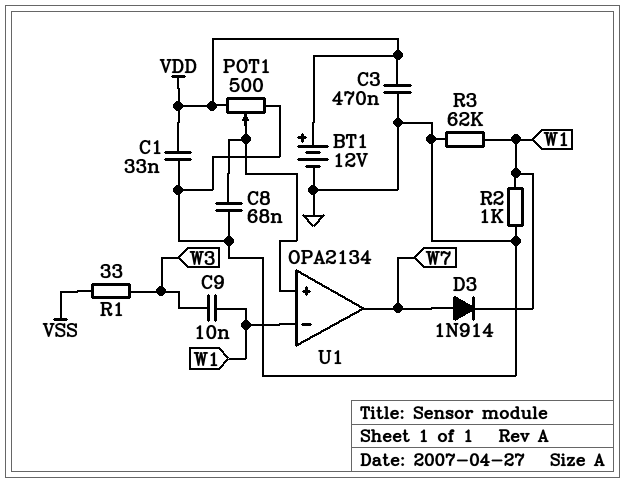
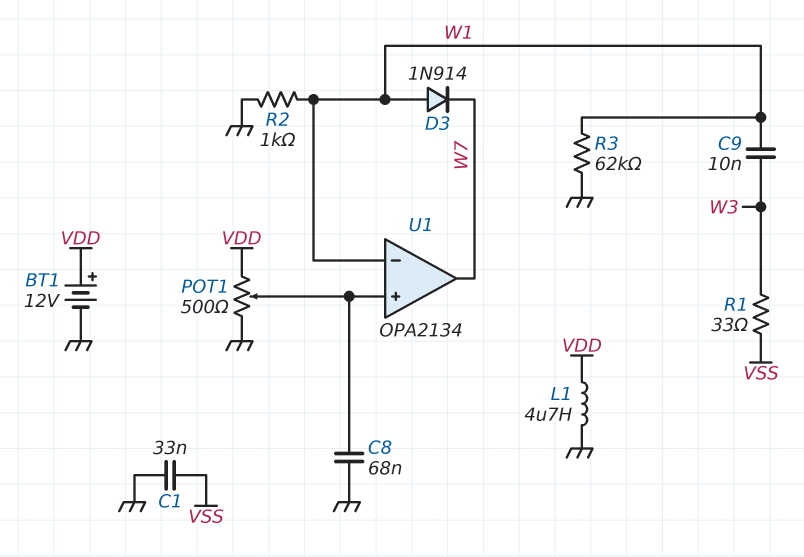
C1: 33nF (GND, VDD) -> 33nF (GND, VSS)
C3: 470nF (GND, VDD) -> none
D3: diode 1N914 (A W7, K W1) -> diode 1N914 (A W1, K W7)
L1: none -> 4.7uH (GND, VDD)

